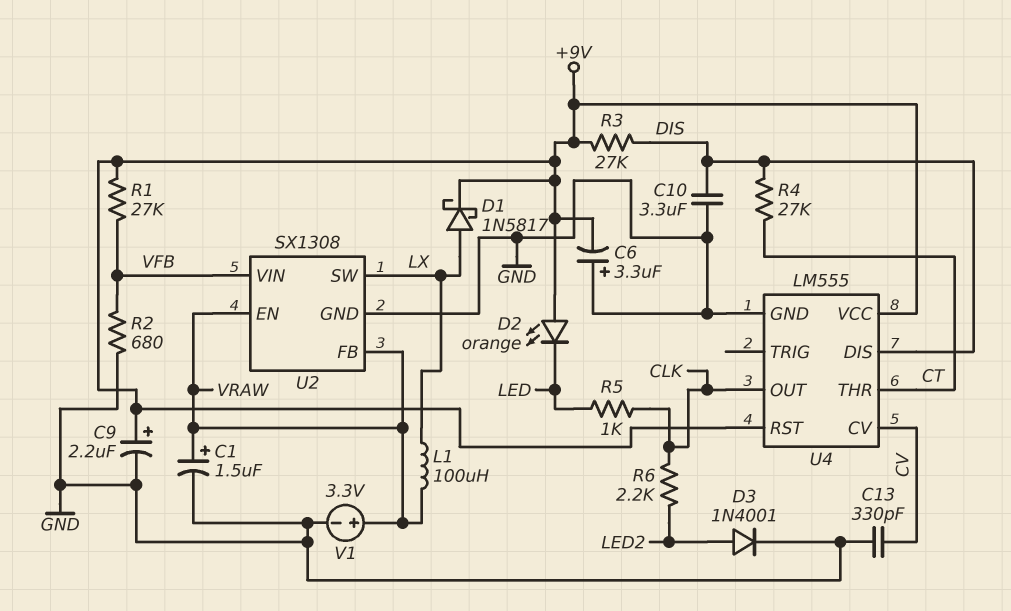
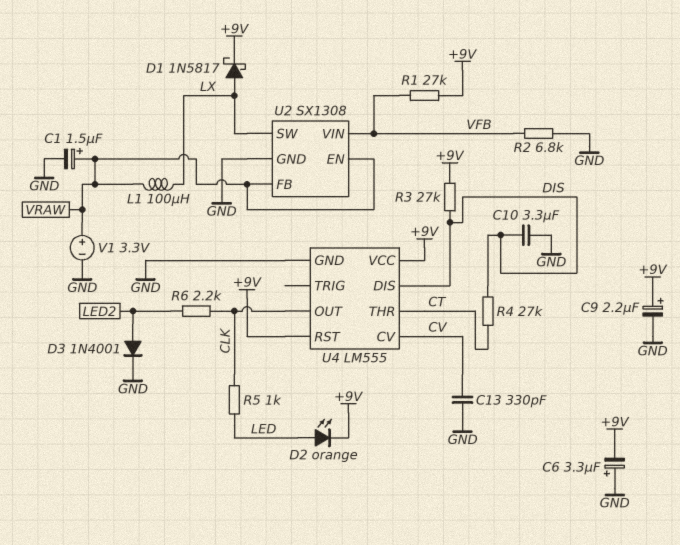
D2: LED orange (A +9V, K LED) -> LED orange (A LED, K +9V)
R2: 680 (GND, VFB) -> 6.8k (GND, VFB)

